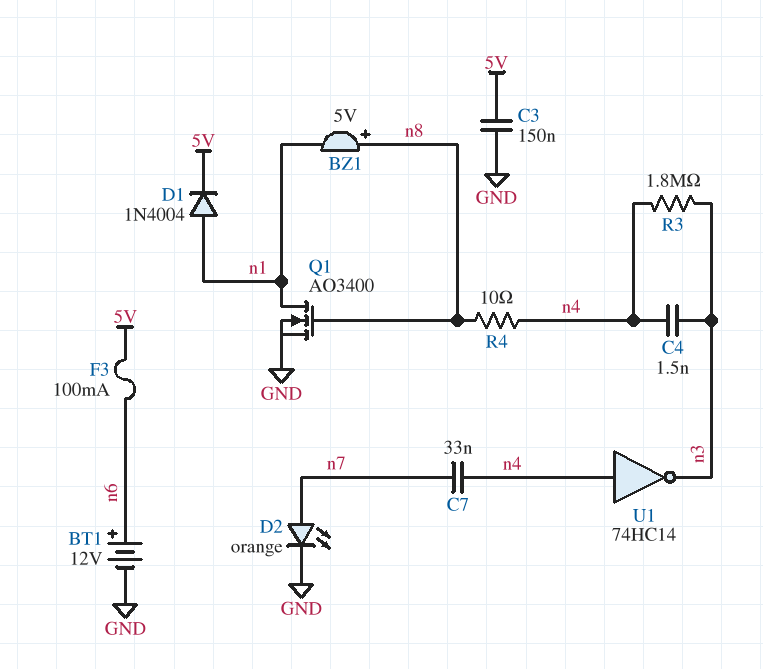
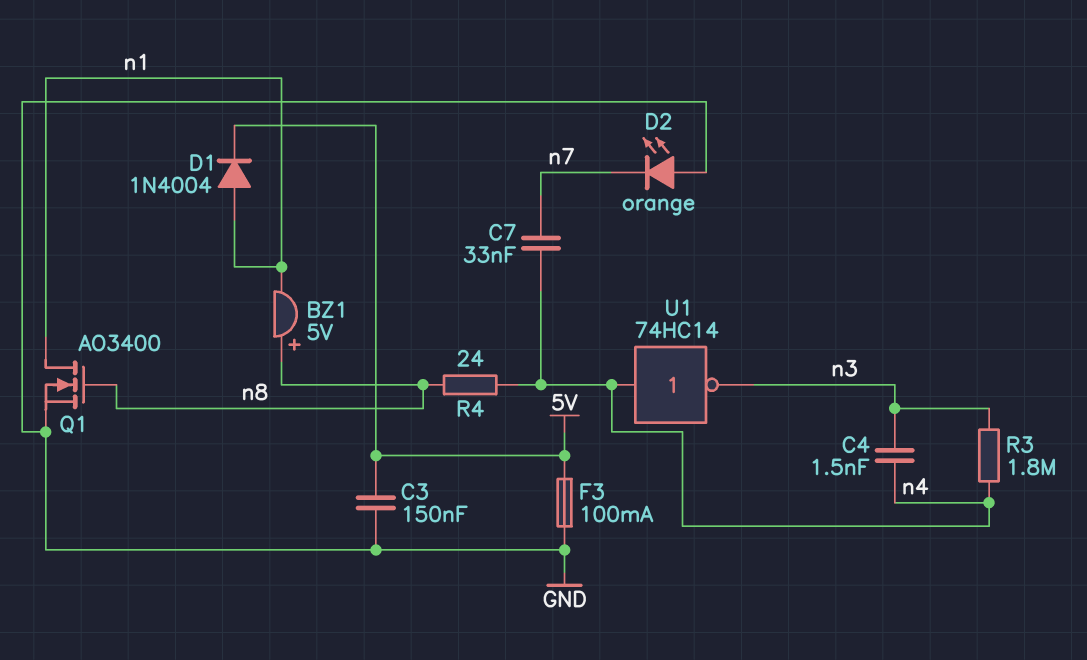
BT1: 12V (plus n6, minus GND) -> none
D2: LED orange (A n7, K GND) -> LED orange (A GND, K n7)
F3: 100mA (5V, n6) -> 100mA (5V, GND)
R4: 10 (n4, n8) -> 24 (n4, n8)

